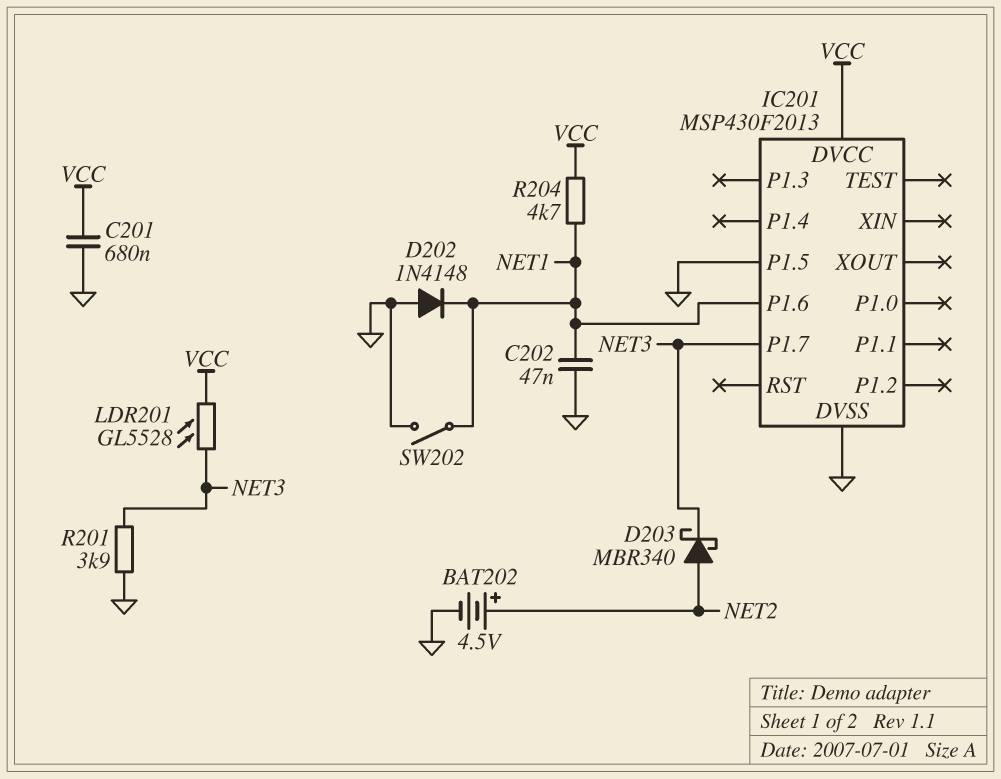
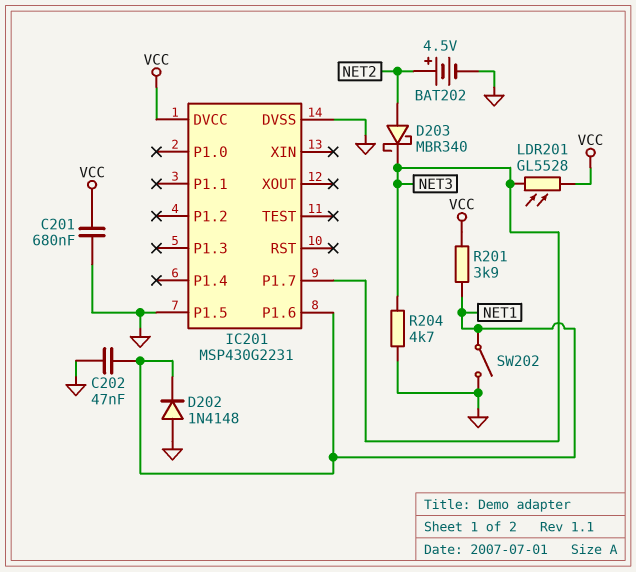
IC201: MSP430F2013 -> MSP430G2231
R201: 3.9k (GND, NET3) -> 3.9k (NET1, VCC)
R204: 4.7k (NET1, VCC) -> 4.7k (GND, NET3)

